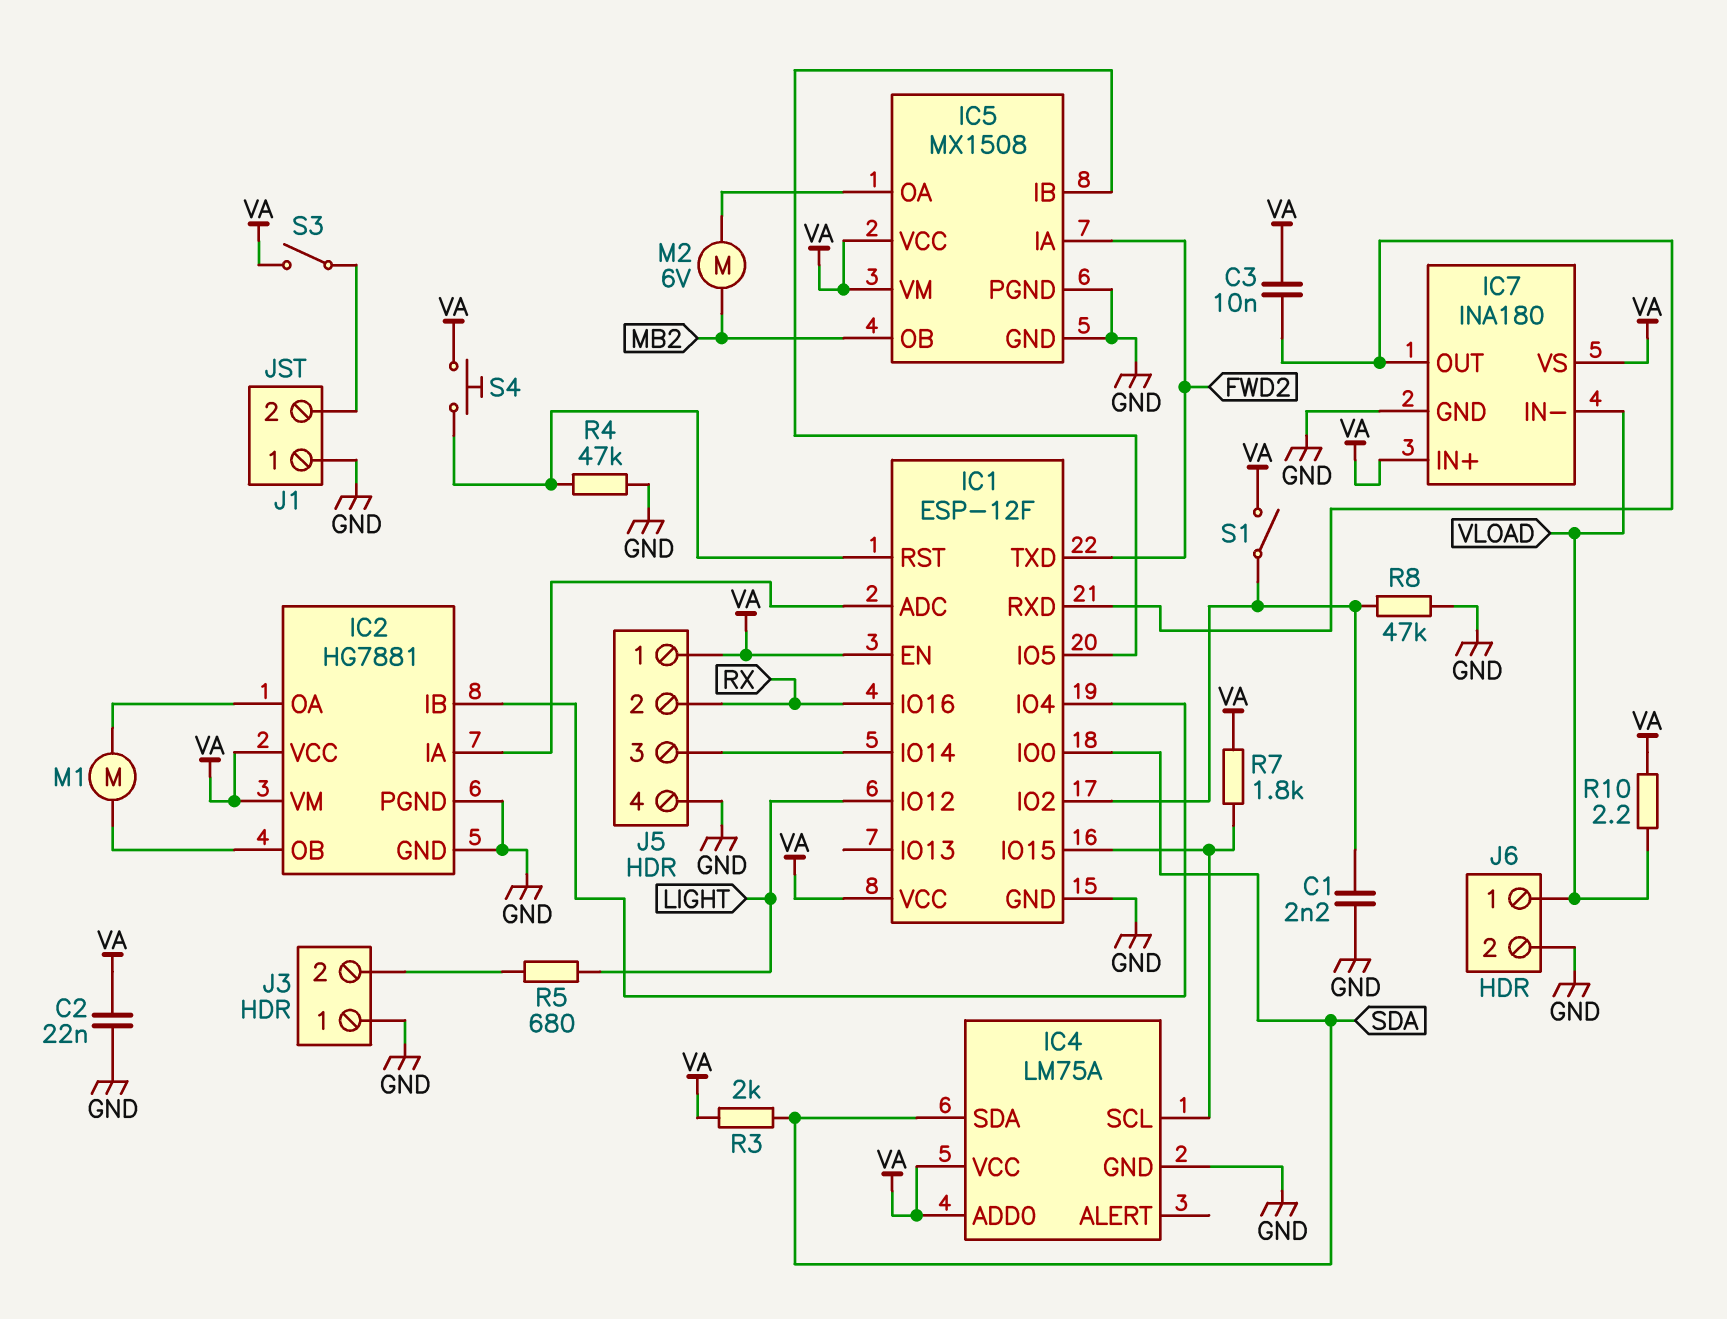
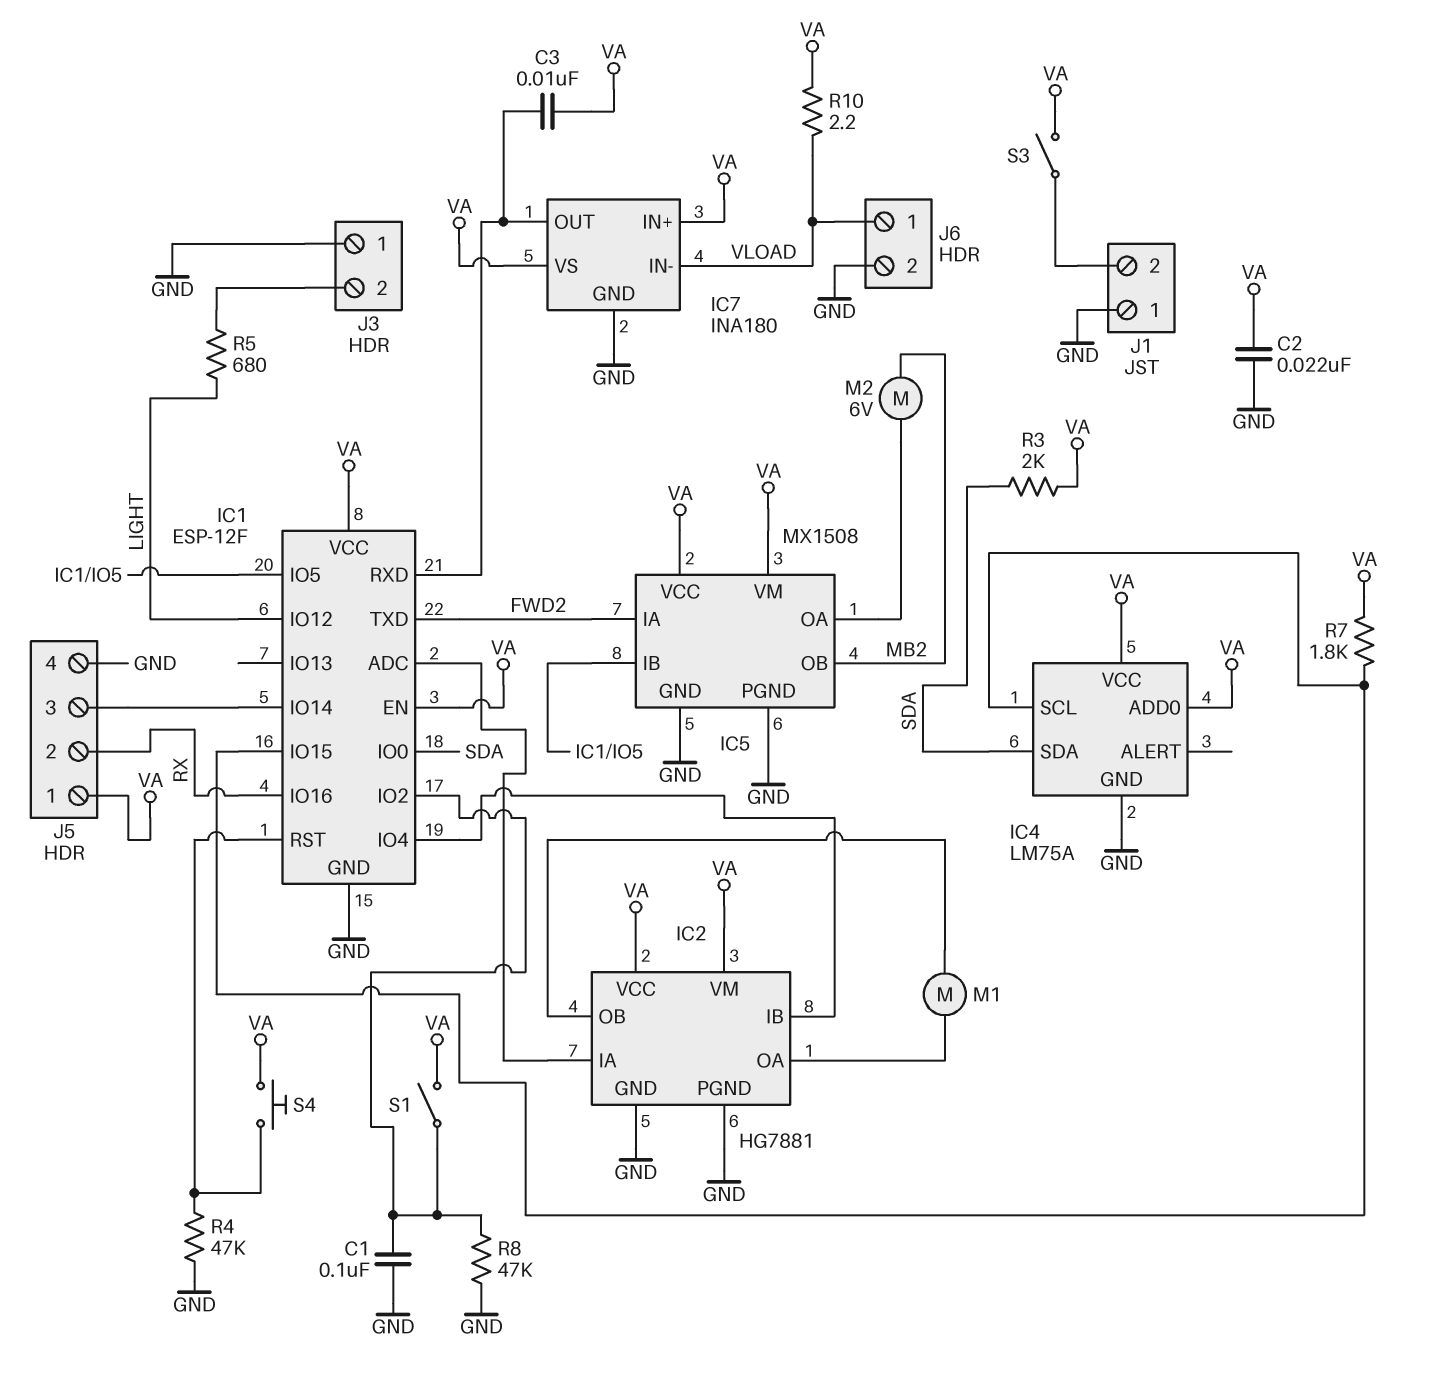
C1: 2.2nF (GND, IC1/IO2) -> 100nF (GND, IC1/IO2)

